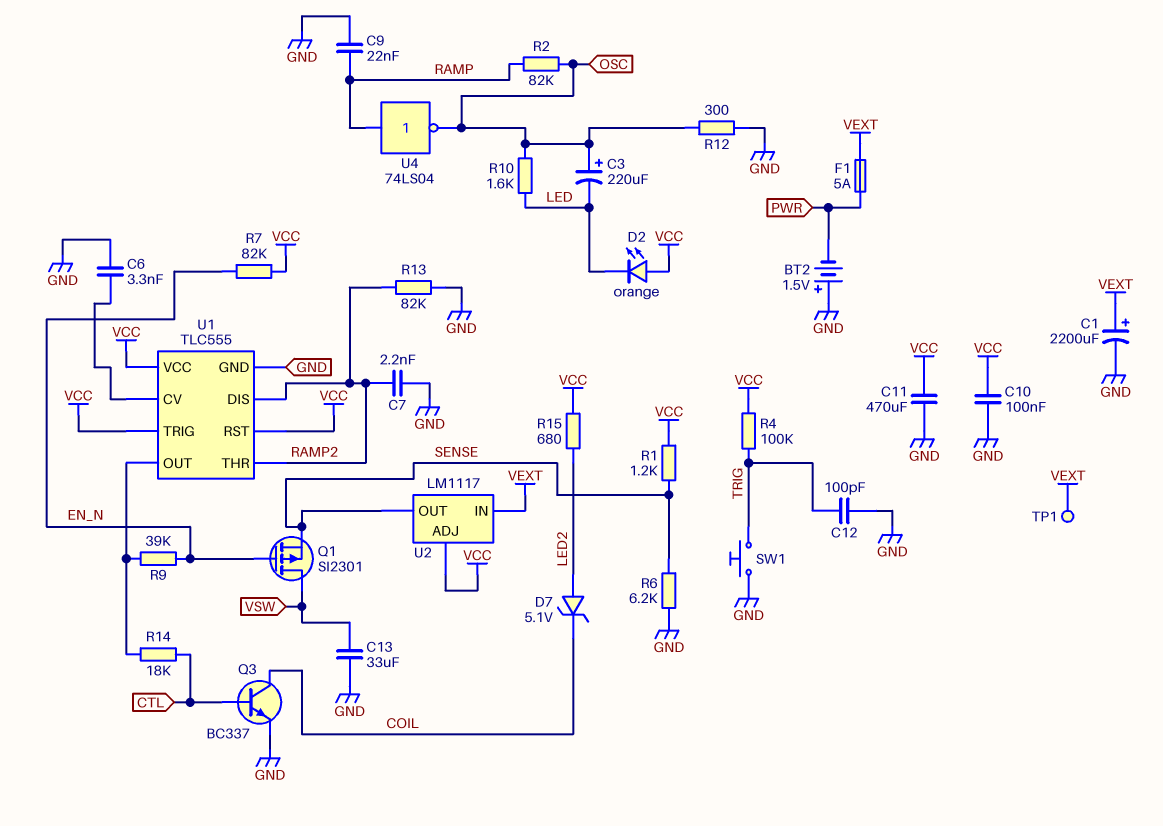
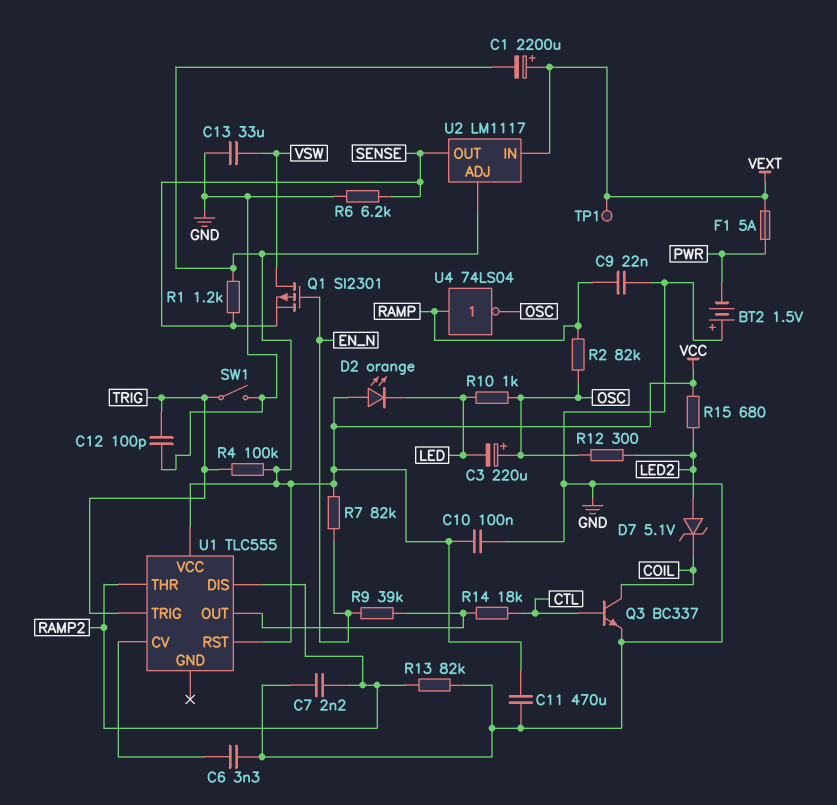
C1: 2200uF (plus VEXT, minus GND) -> 2200uF (plus VEXT, minus VCC)
R10: 1.6k (LED, OSC) -> 1k (LED, OSC)
R12: 300 (GND, OSC) -> 300 (LED2, OSC)
SW1: button (GND, TRIG) -> switch (GND, TRIG)
U1 pin GND: GND -> none
U1 pin TRIG: VCC -> TRIG

